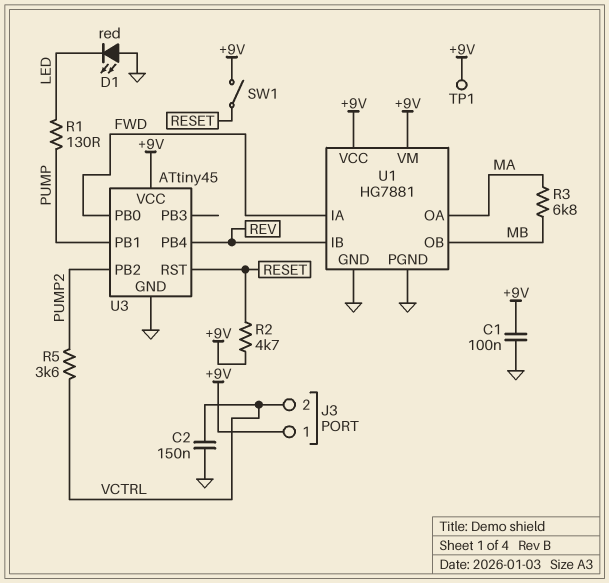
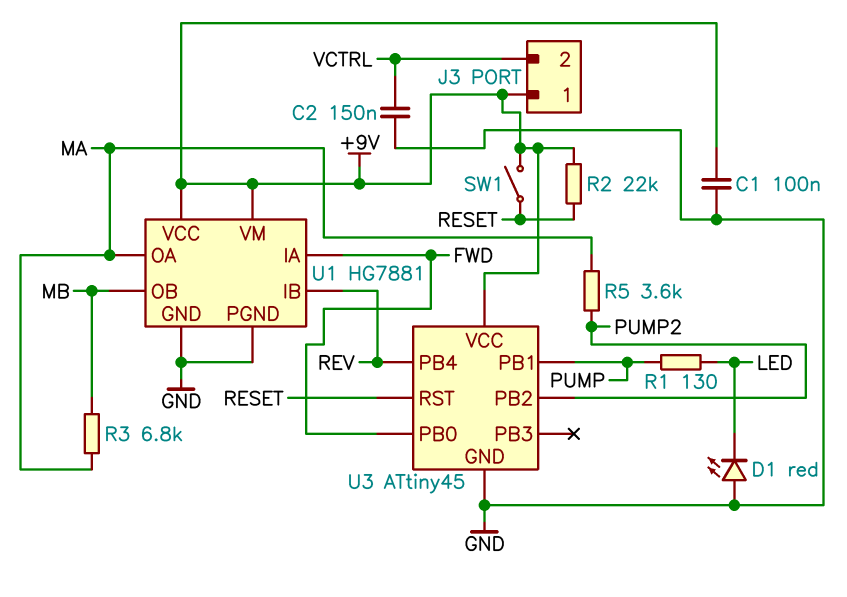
R2: 4.7k (+9V, RESET) -> 22k (+9V, RESET)
R5: 3.6k (PUMP2, VCTRL) -> 3.6k (MA, PUMP2)
TP1: test point (+9V) -> none

